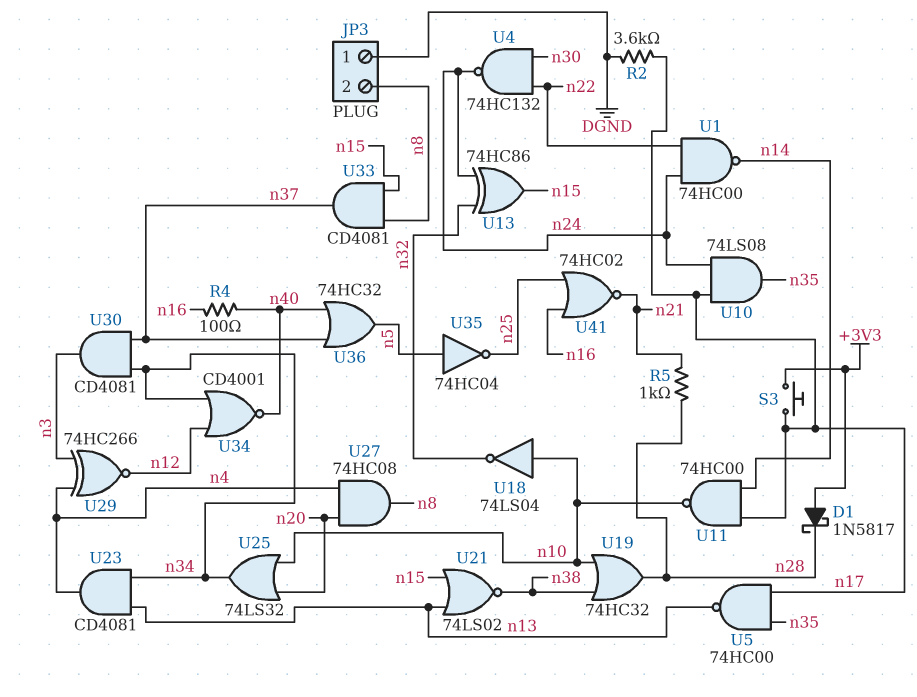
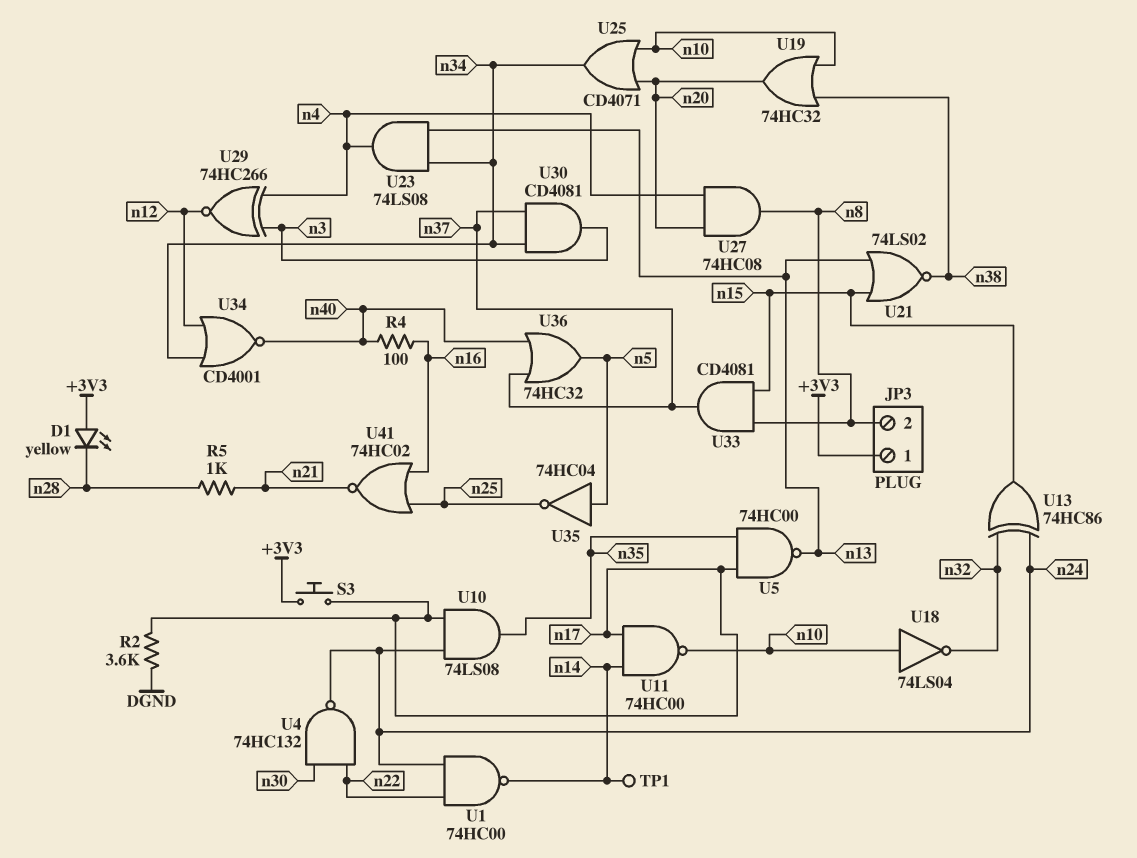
D1: schottky 1N5817 (A +3V3, K n28) -> LED yellow (A +3V3, K n28)
JP3 pin 1: DGND -> +3V3
TP1: none -> test point (n14)
U19: OR 74HC32 (in n10, in n38, out n28) -> OR 74HC32 (in n10, in n38, out n20)
U23: AND CD4081 (in n13, in n34, out n4) -> AND 74LS08 (in n13, in n34, out n4)
U25: OR 74LS32 (in n10, in n20, out n34) -> OR CD4071 (in n10, in n20, out n34)

